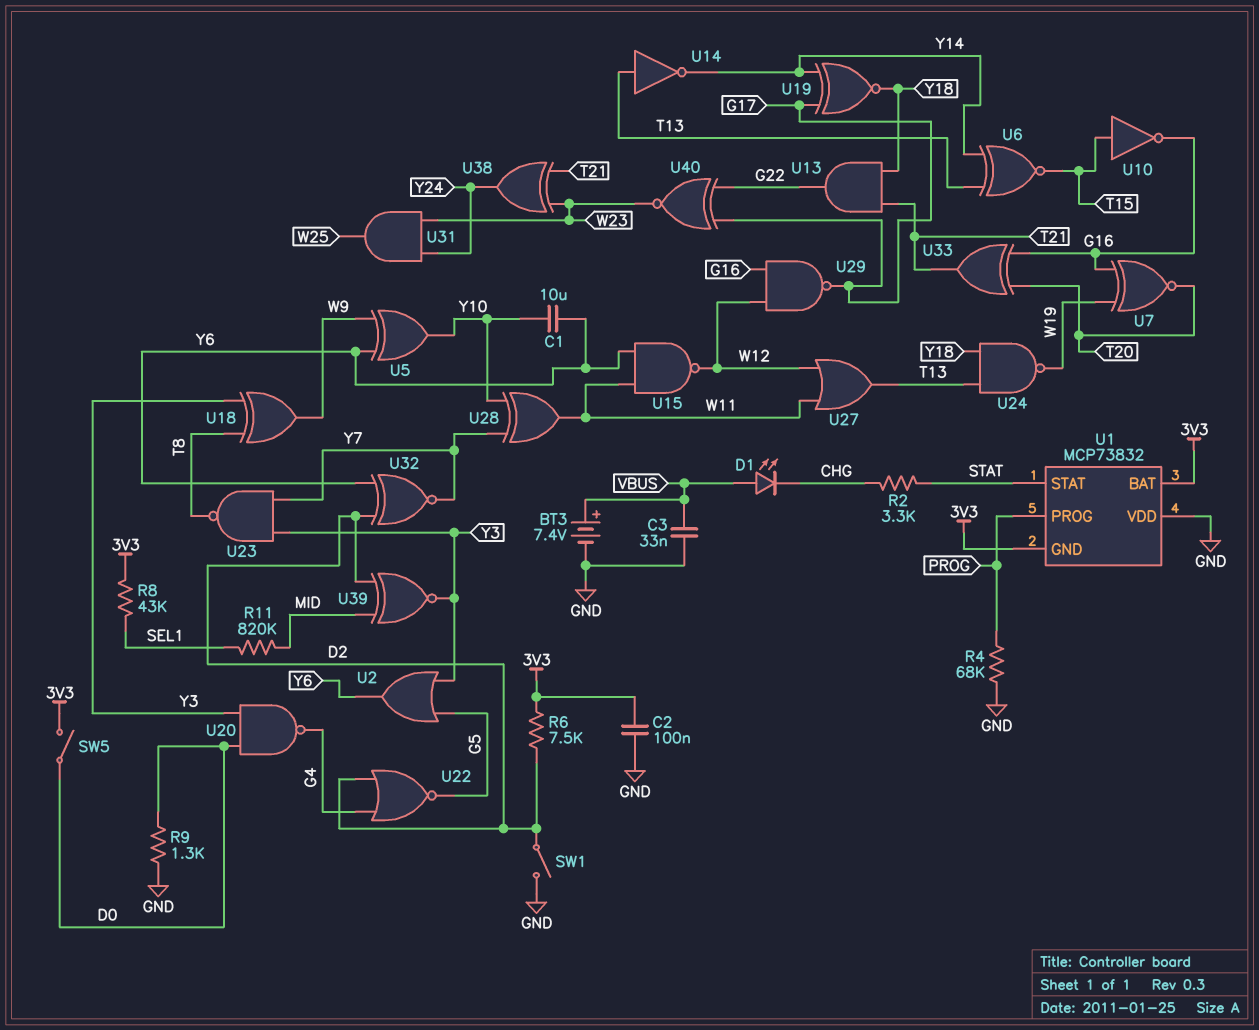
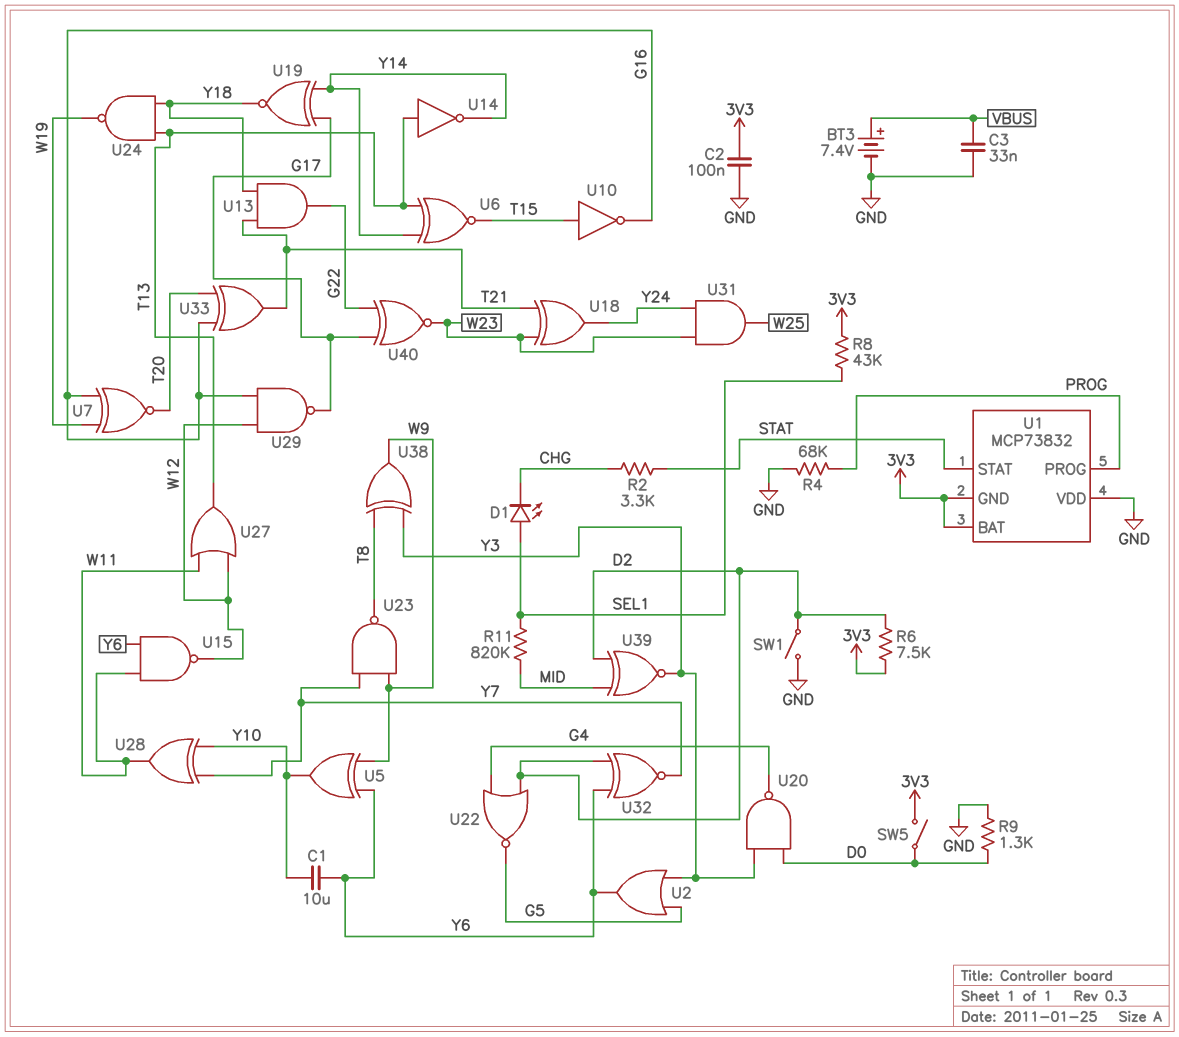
D1: LED (A VBUS, K CHG) -> LED (A SEL1, K CHG)
U18: XOR (in T8, in Y3, out W9) -> XOR (in T21, in W23, out Y24)
U23: NAND (in Y3, in Y7, out T8) -> NAND (in W9, in Y7, out T8)
U38: XOR (in T21, in W23, out Y24) -> XOR (in T8, in Y3, out W9)

